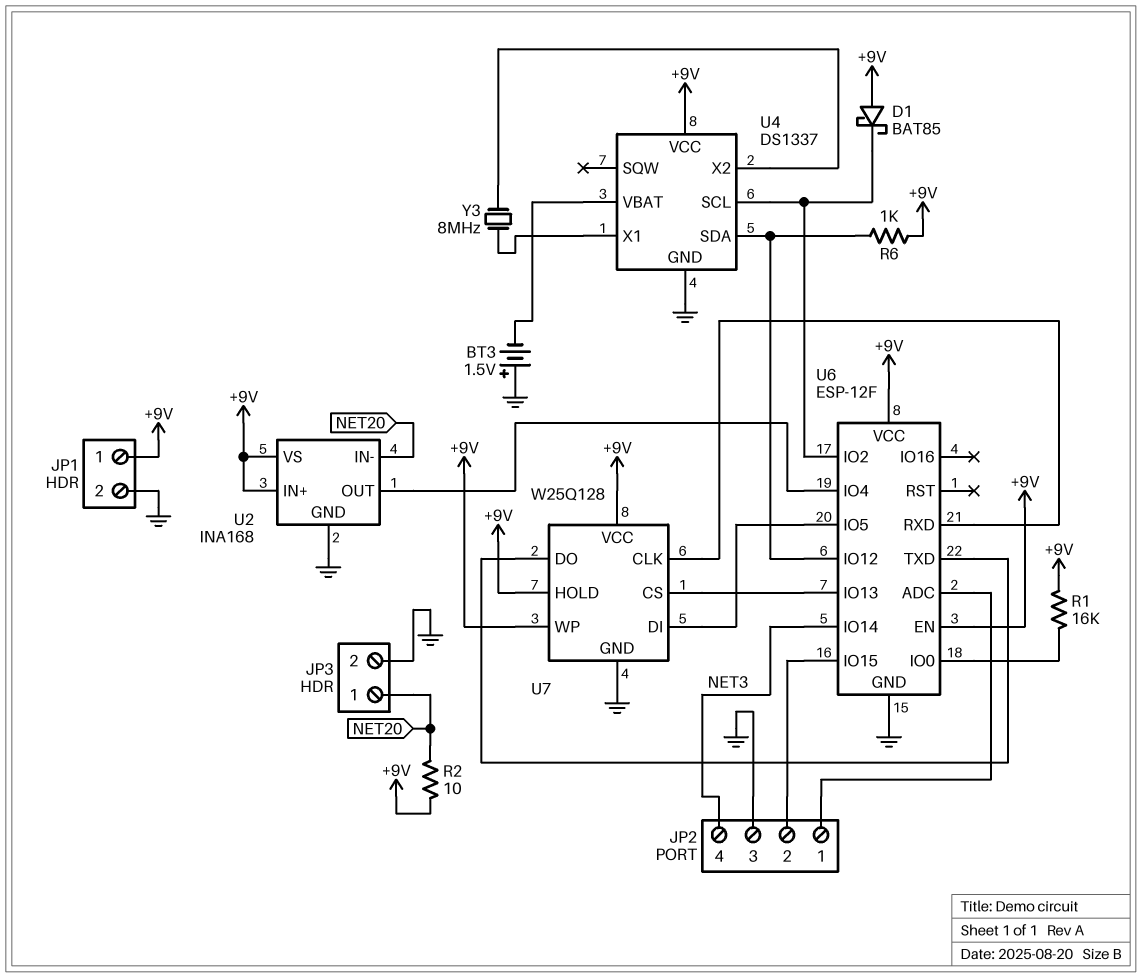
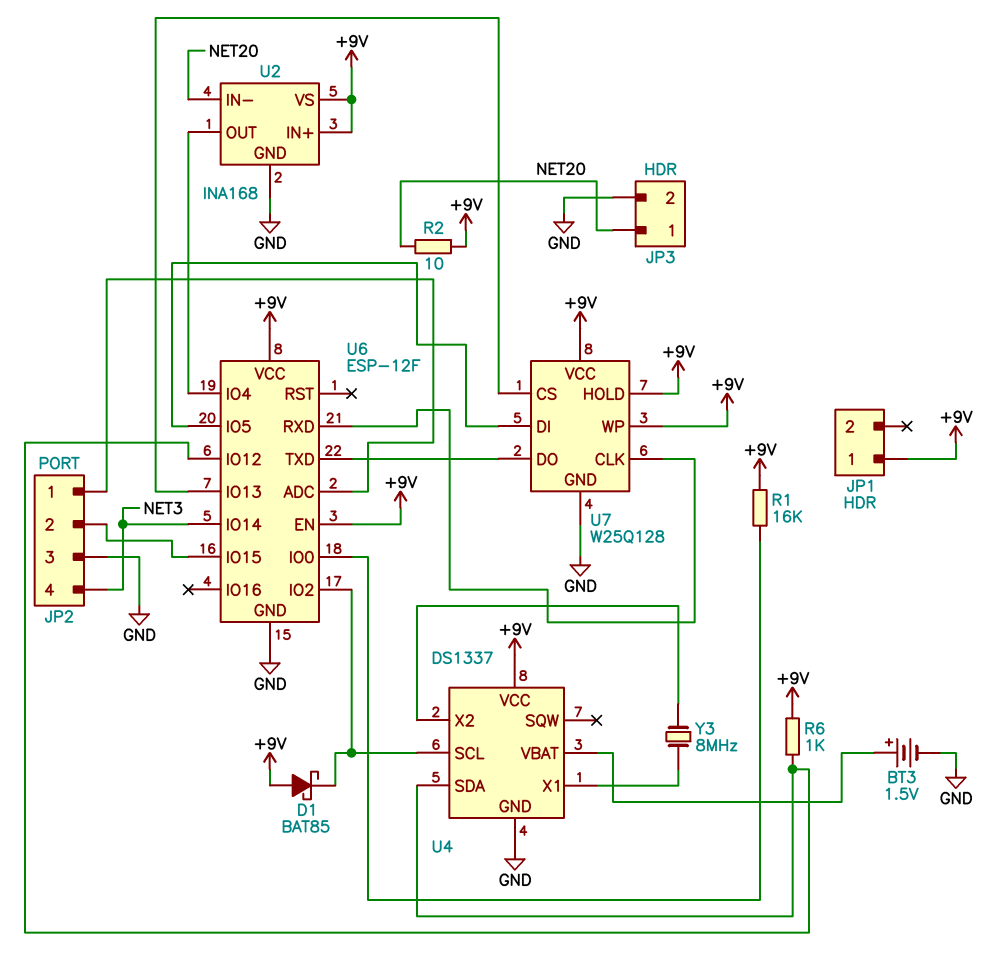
BT3: 1.5V (plus GND, minus U4/VBAT) -> 1.5V (plus U4/VBAT, minus GND)
JP1 pin 2: GND -> none

